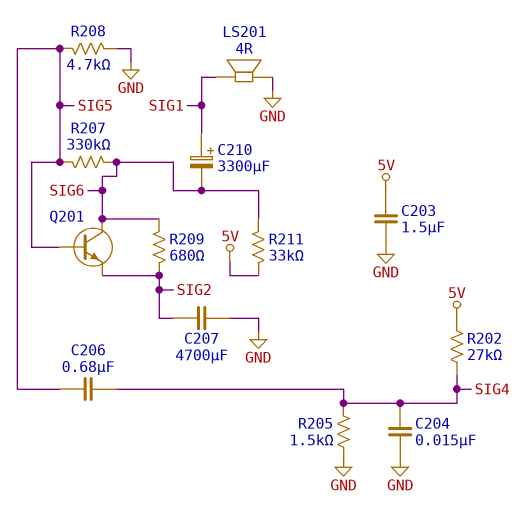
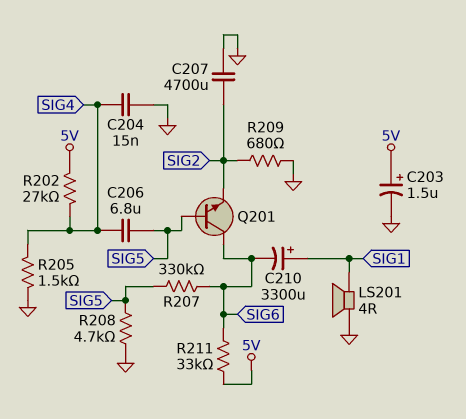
C203: 1.5uF (5V, GND) -> 1.5uF (plus 5V, minus GND)
C206: 680nF (SIG4, SIG5) -> 6.8uF (SIG4, SIG5)
R209: 680 (SIG2, SIG6) -> 680 (GND, SIG2)

